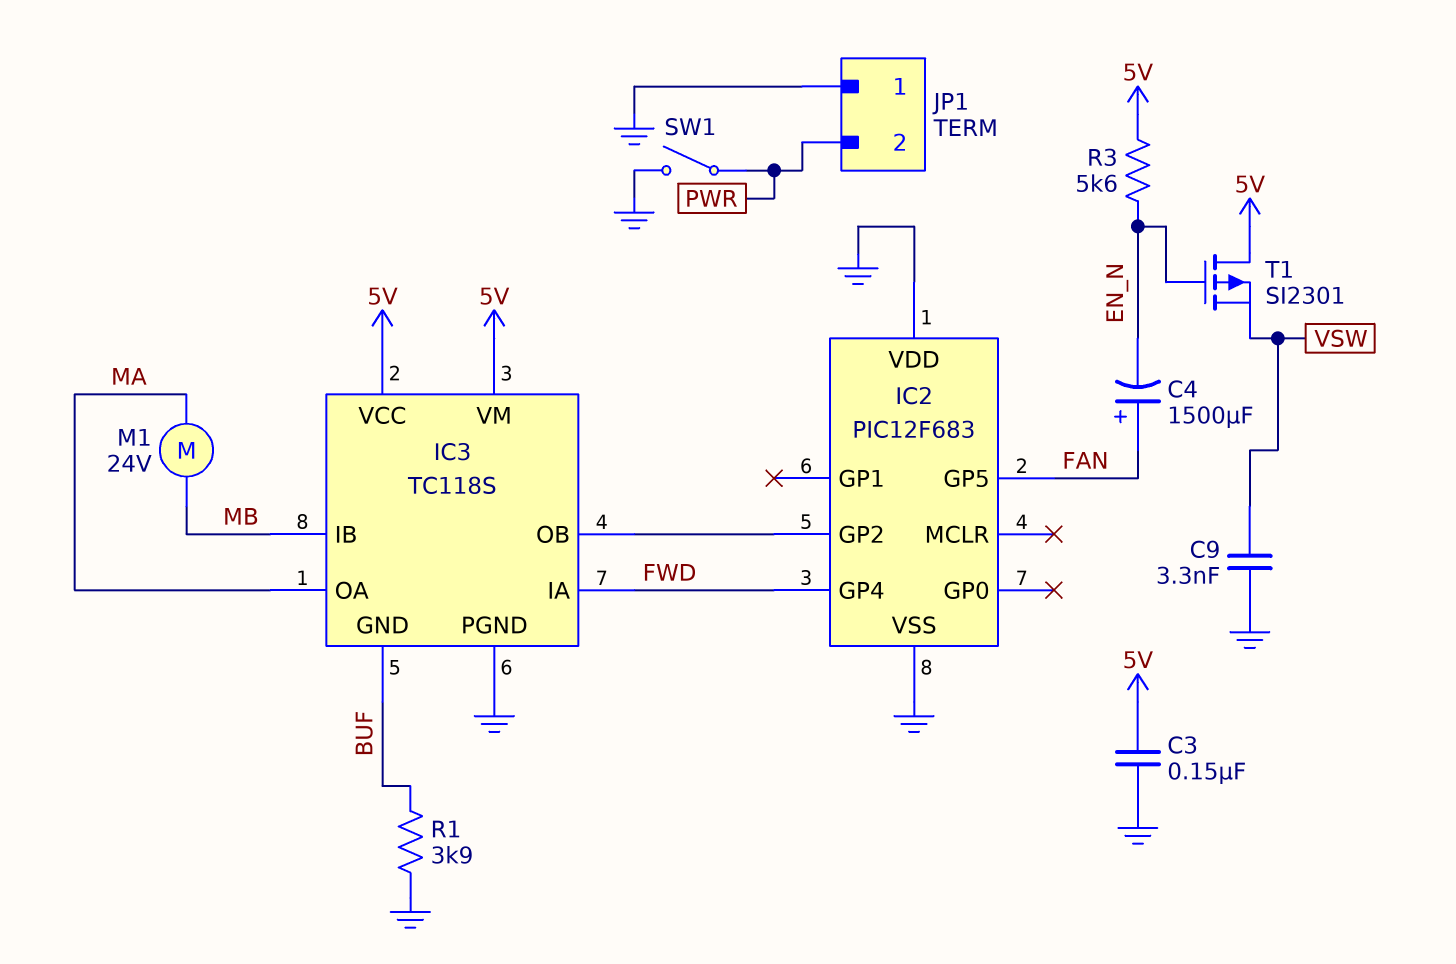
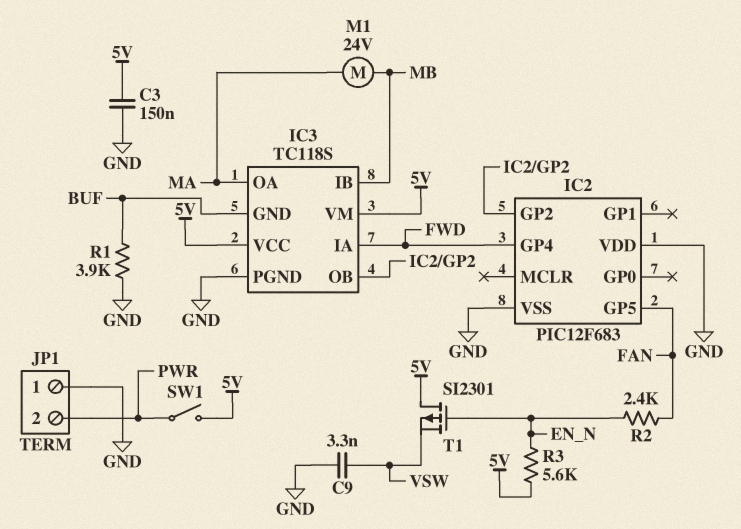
C4: 1500uF (plus FAN, minus EN_N) -> none
R2: none -> 2.4k (EN_N, FAN)
SW1: switch (GND, PWR) -> switch (5V, PWR)

